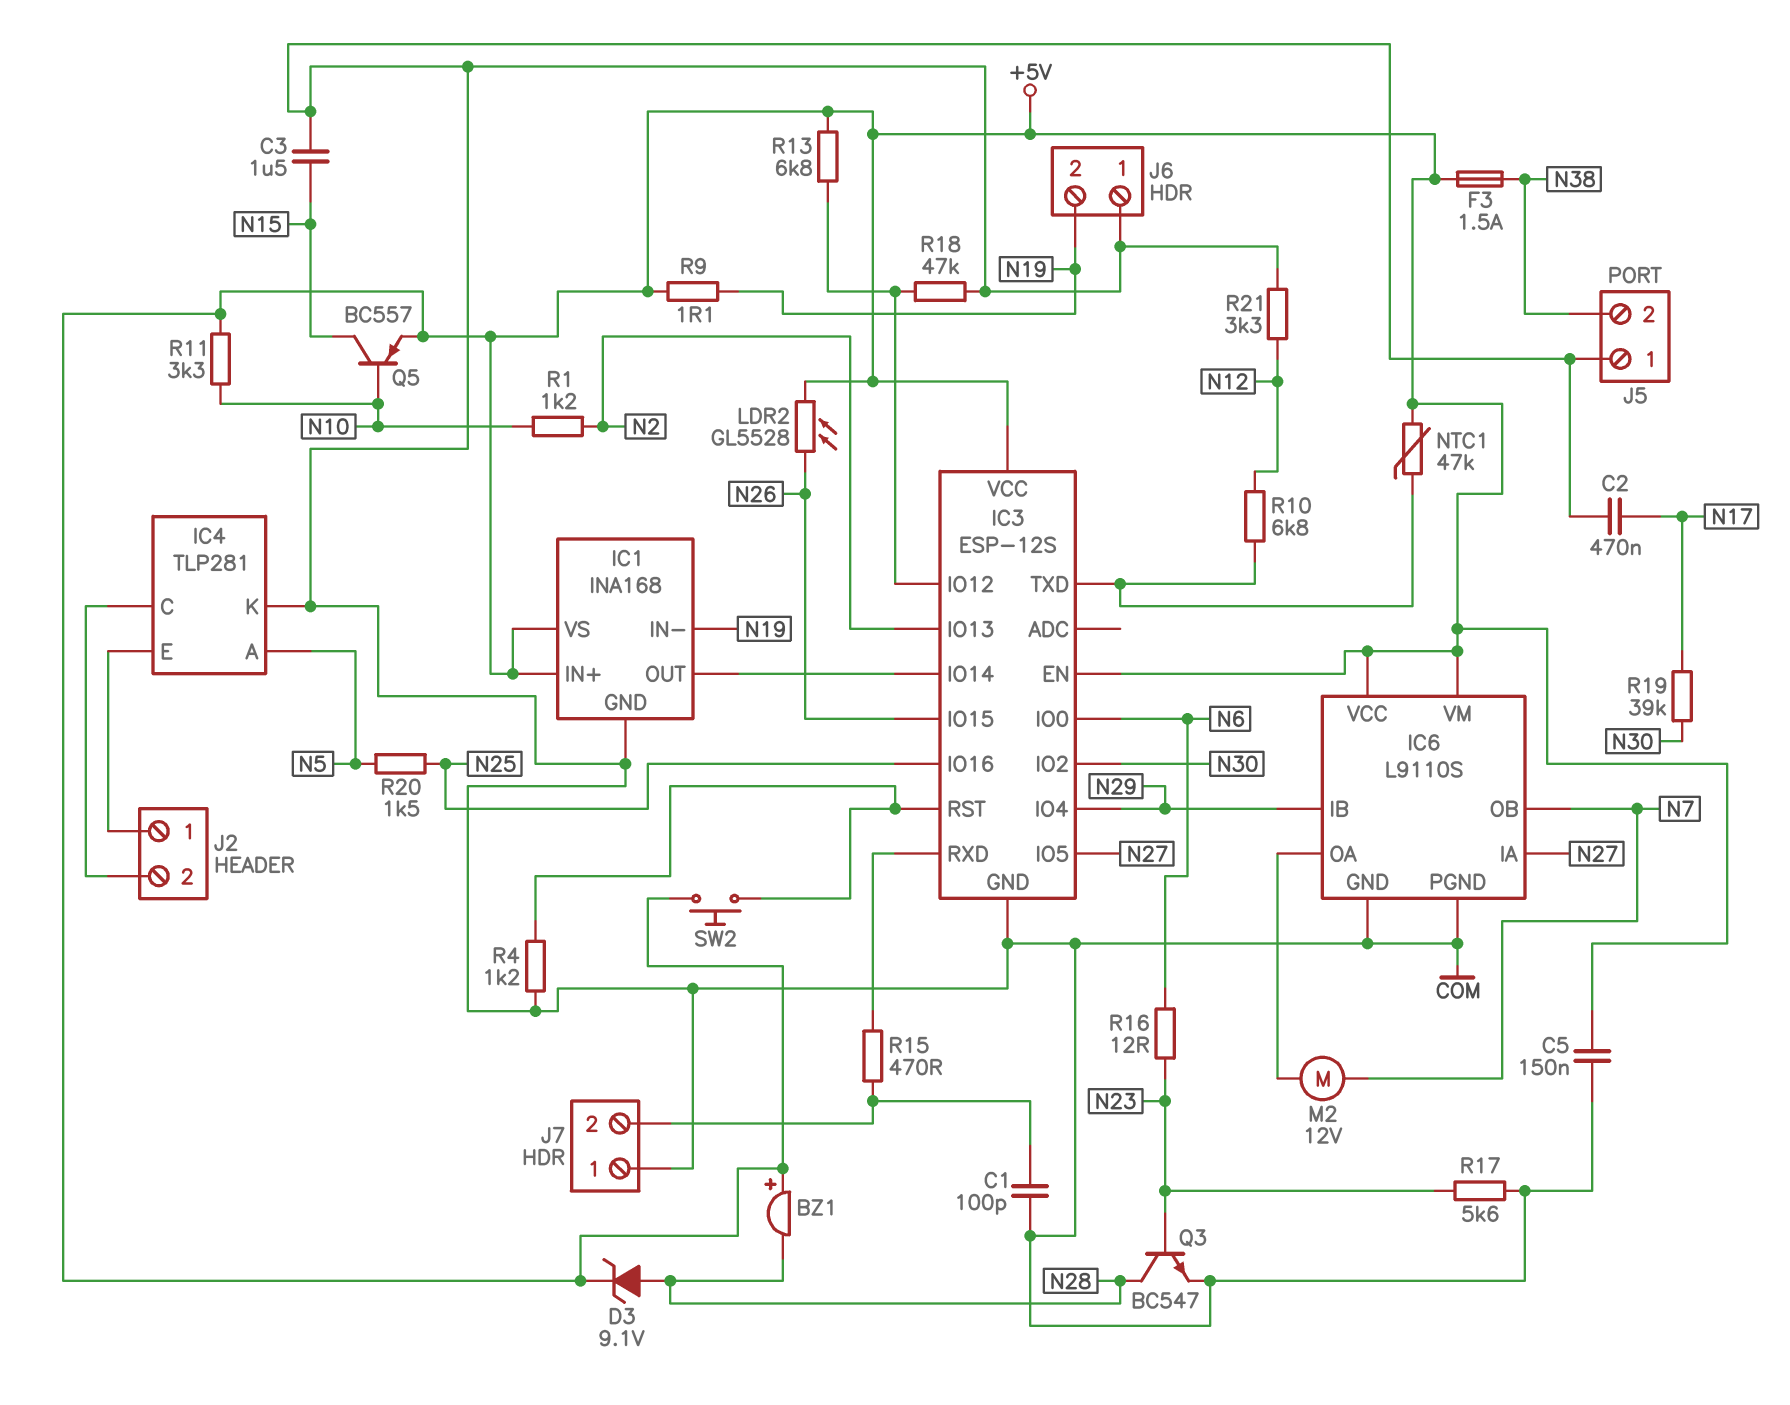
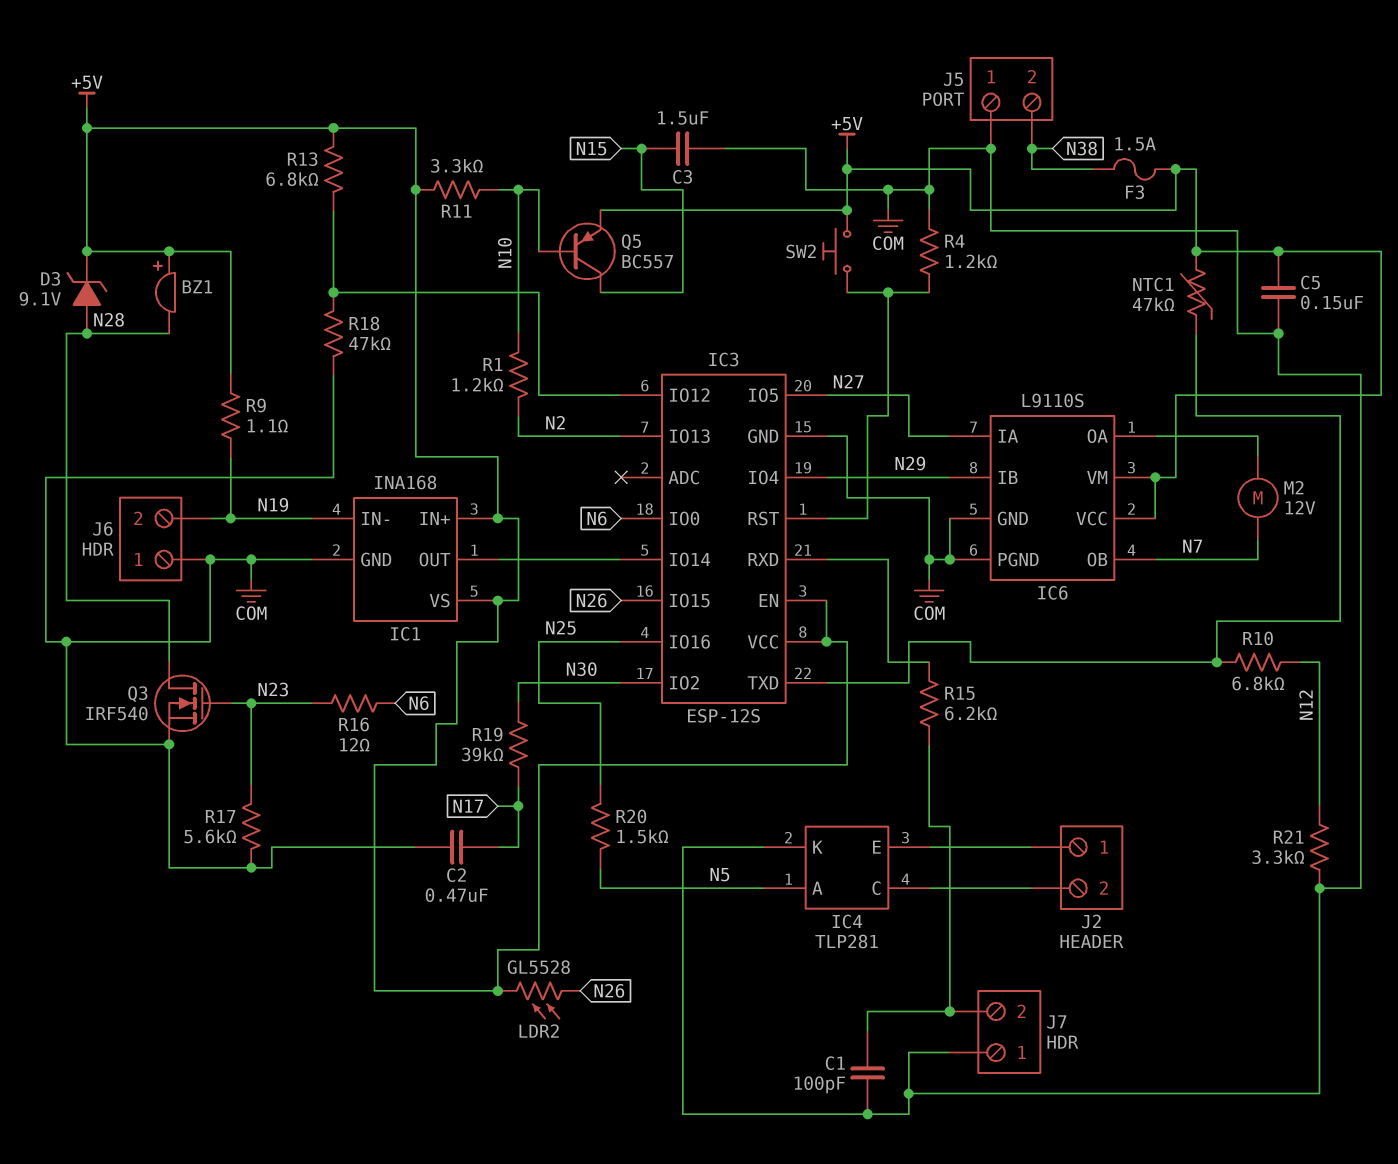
Q3: NPN BC547 (B N23, C N28, E COM) -> NMOS IRF540 (G N23, D N28, S COM)
R15: 470 (IC3/RXD, J7/2) -> 6.2k (IC3/RXD, J7/2)

